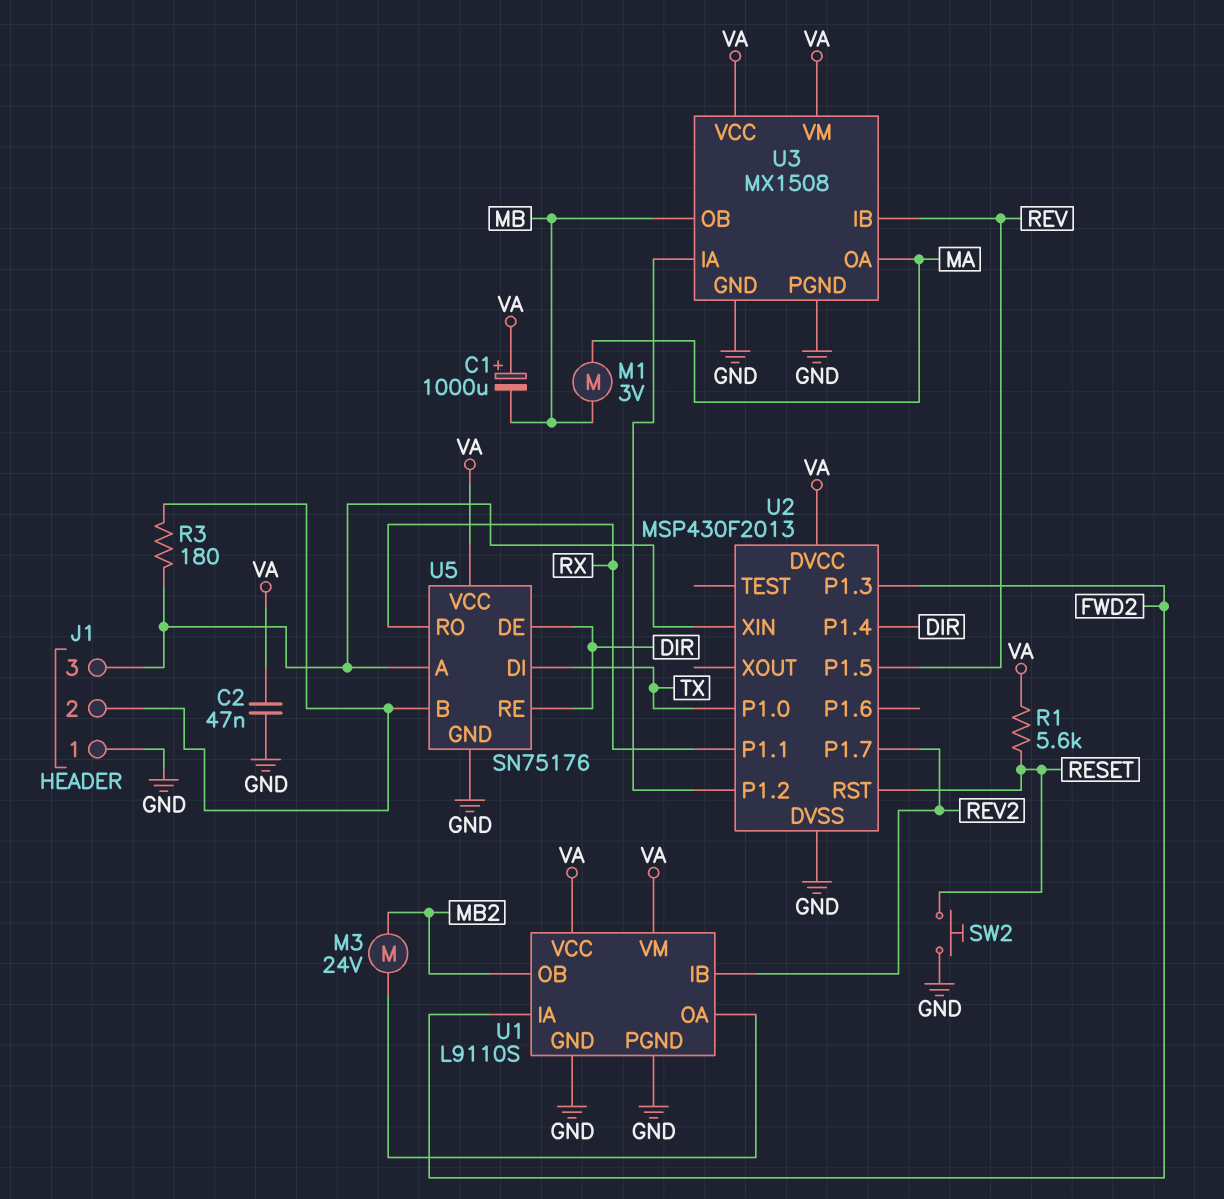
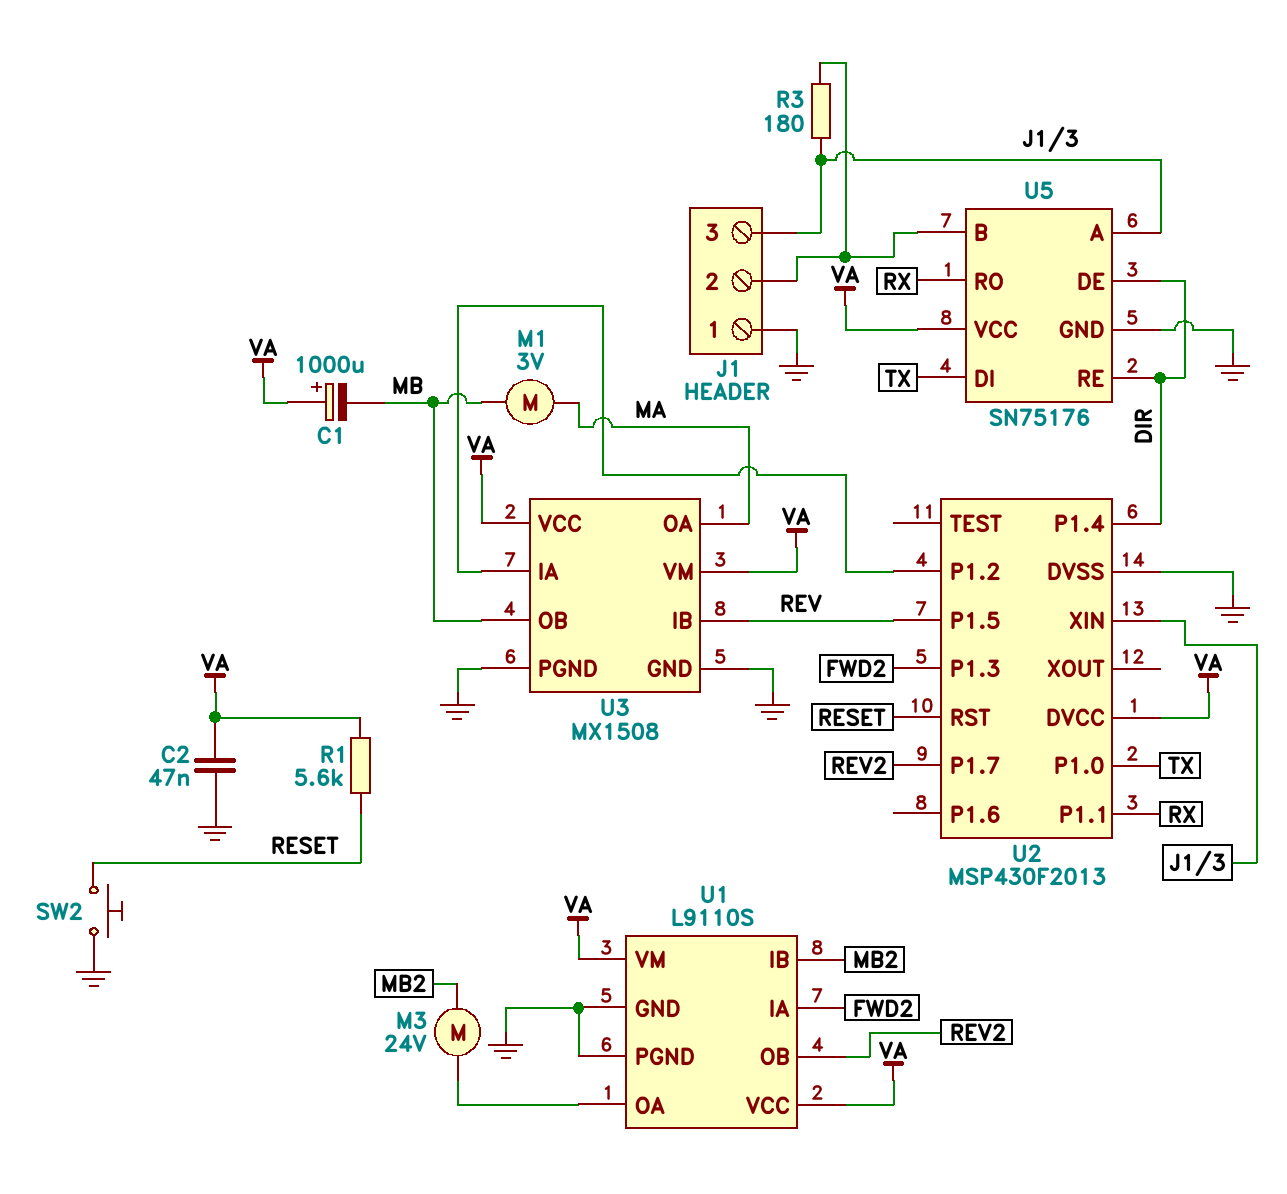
U1 pin IB: REV2 -> MB2
U1 pin OB: MB2 -> REV2

